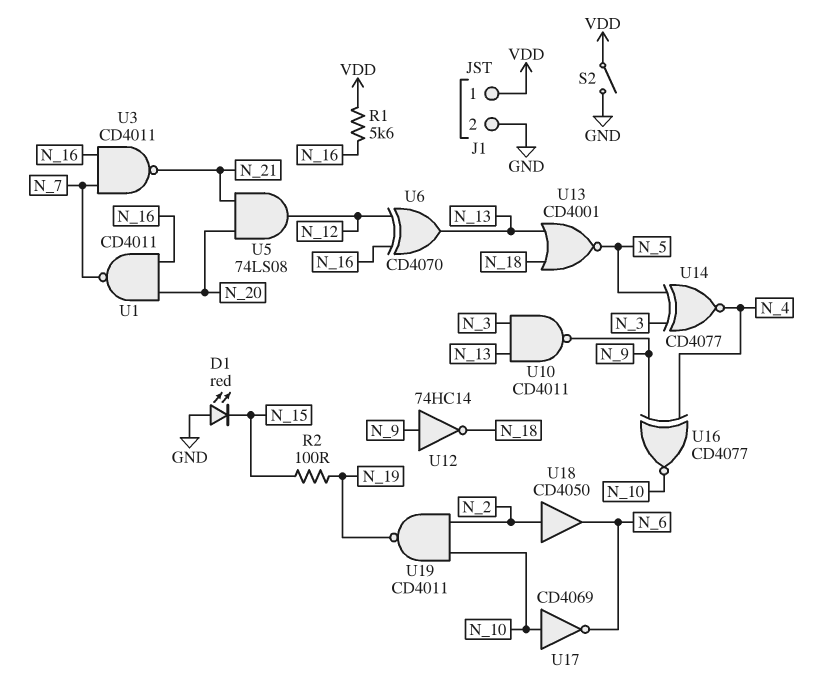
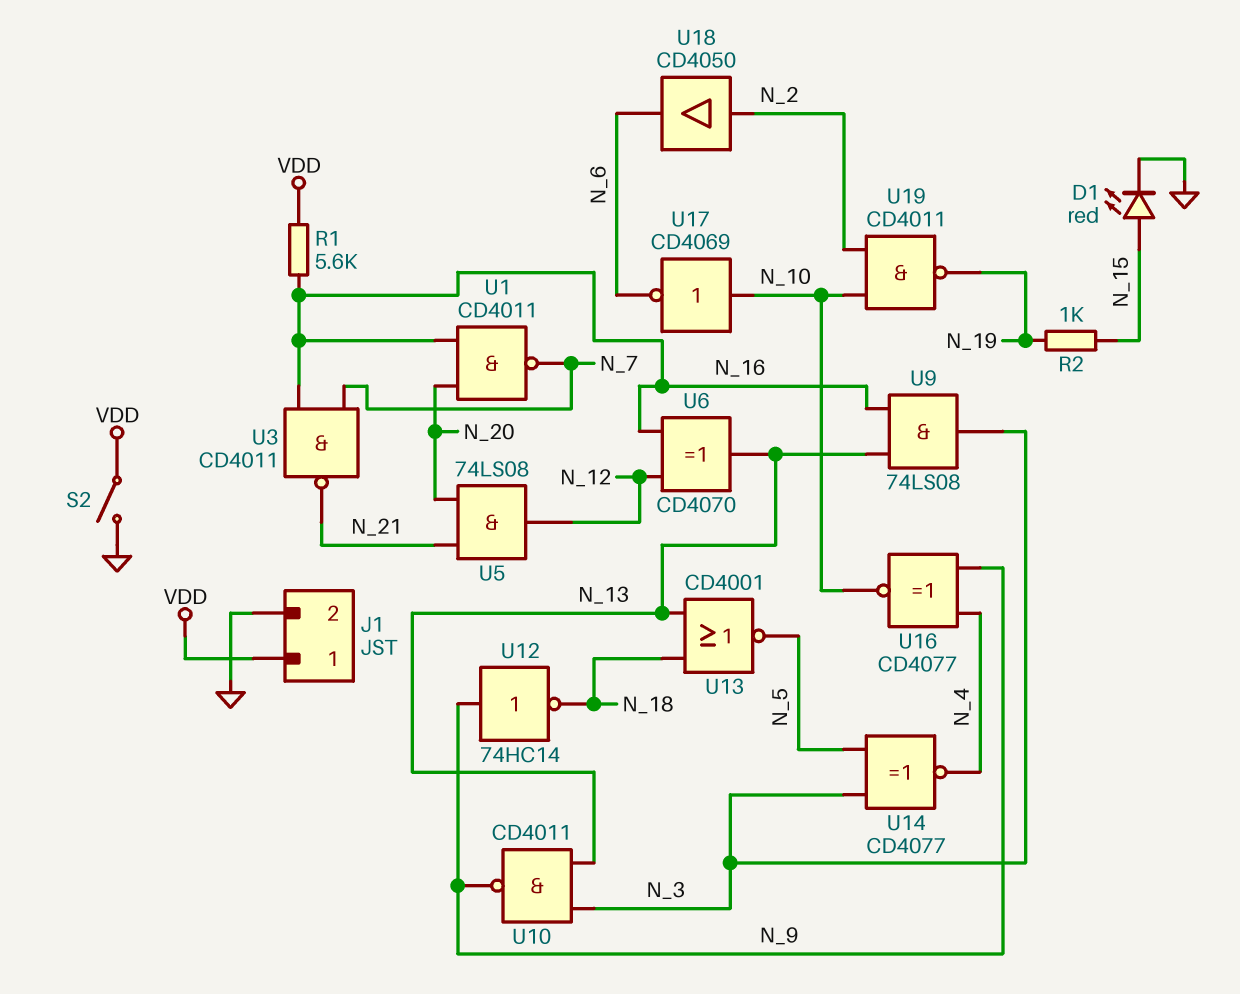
D1: LED red (A GND, K N_15) -> LED red (A N_15, K GND)
R2: 100 (N_15, N_19) -> 1k (N_15, N_19)
U9: none -> AND 74LS08 (in N_13, in N_16, out N_3)

